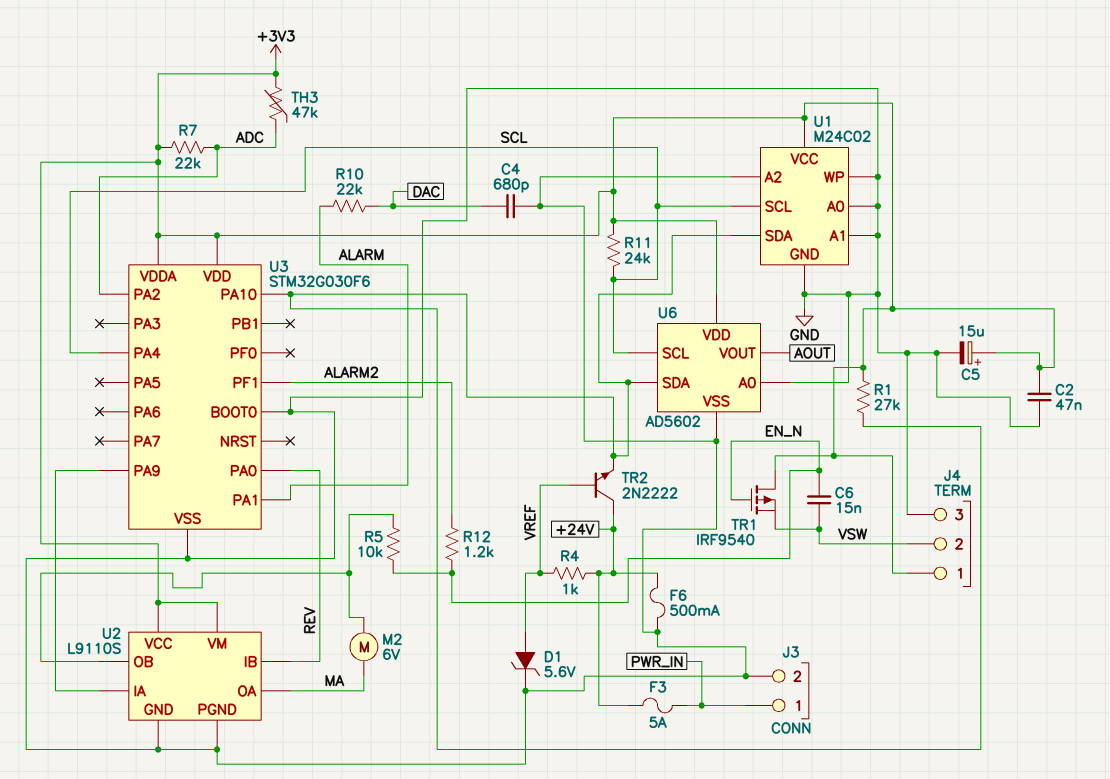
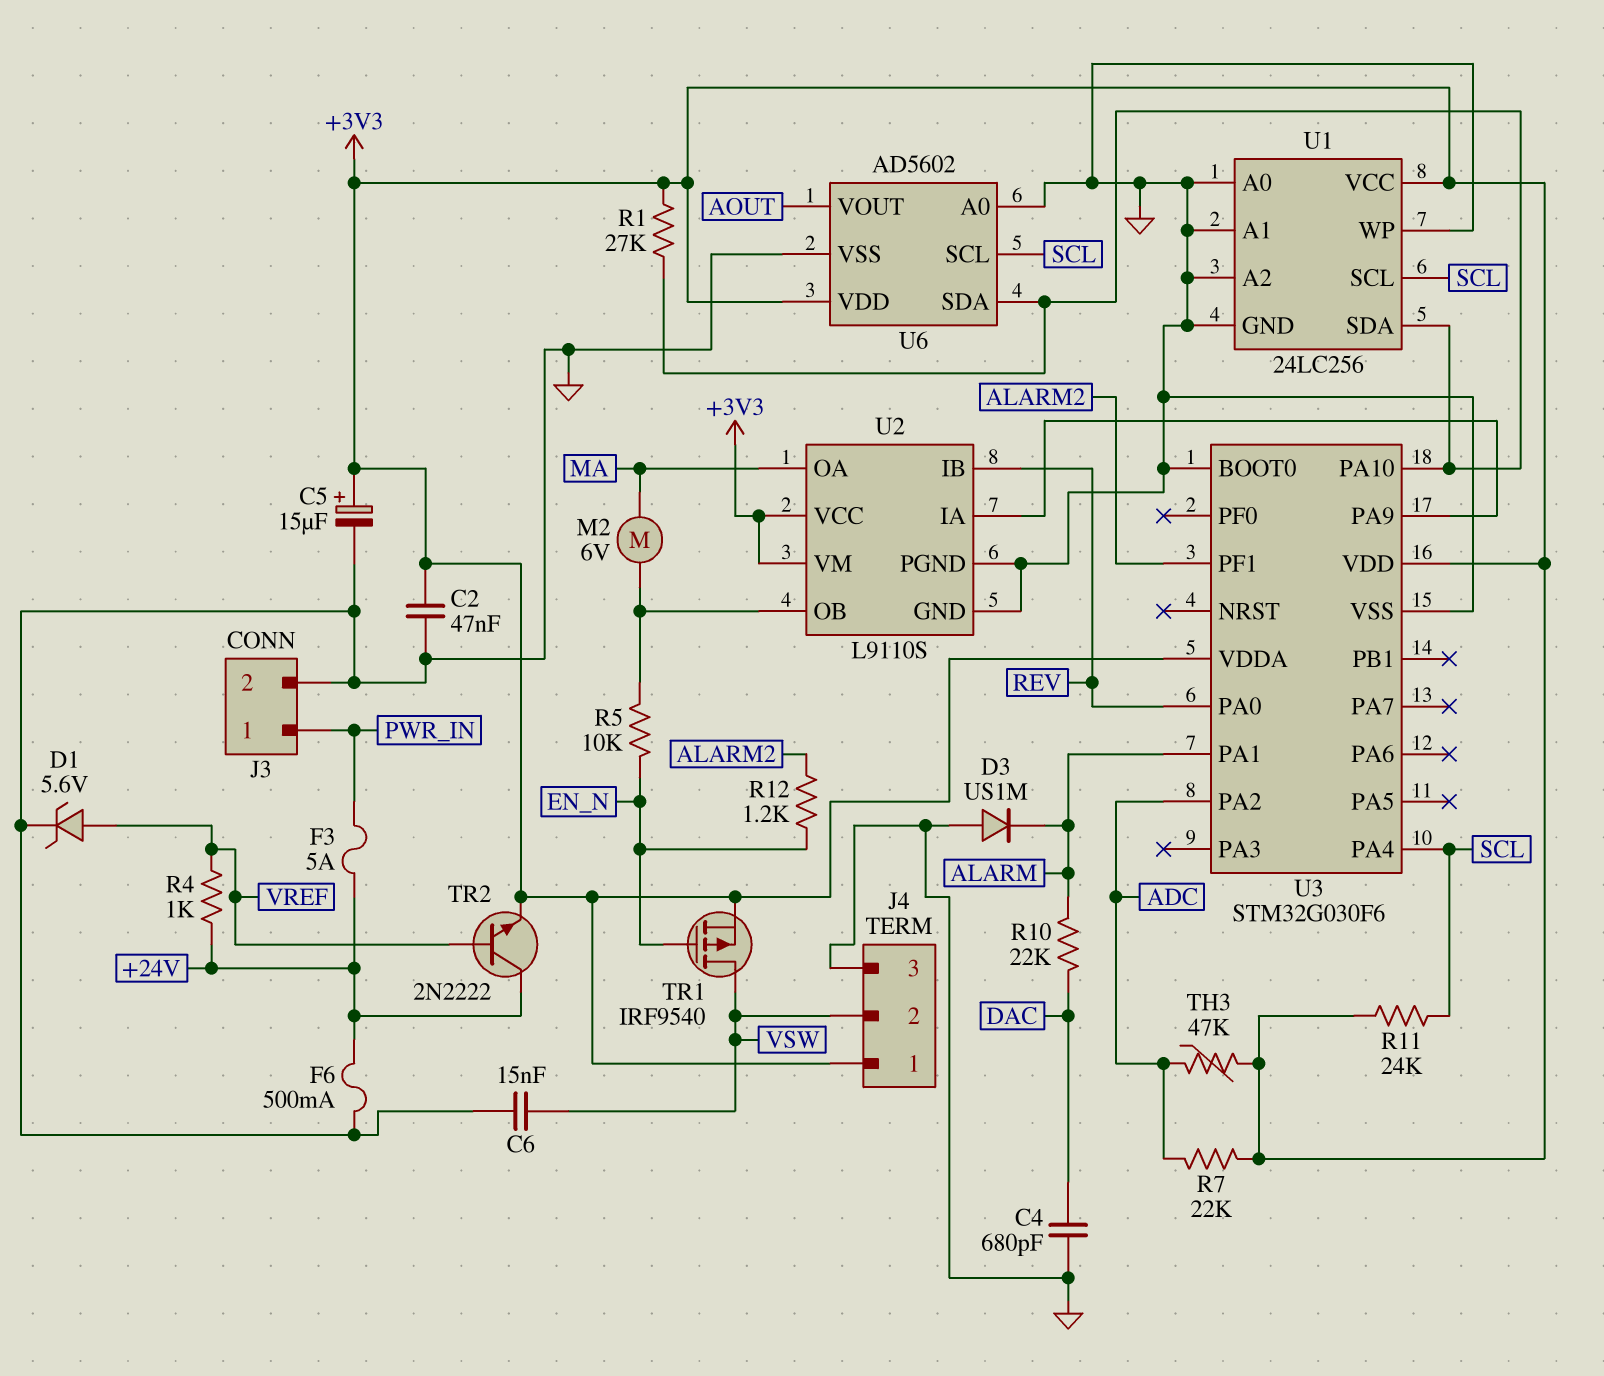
C6: 15nF (EN_N, VSW) -> 15nF (GND, VSW)
D3: none -> diode US1M (A GND, K ALARM)
TR1: PMOS IRF9540 (G EN_N, D +3V3, S VSW) -> PMOS IRF9540 (G EN_N, D VSW, S +3V3)
TR2: NPN 2N2222 (B VREF, C +24V, E U1/SDA) -> NPN 2N2222 (B VREF, C +24V, E +3V3)
U1: M24C02 -> 24LC256

